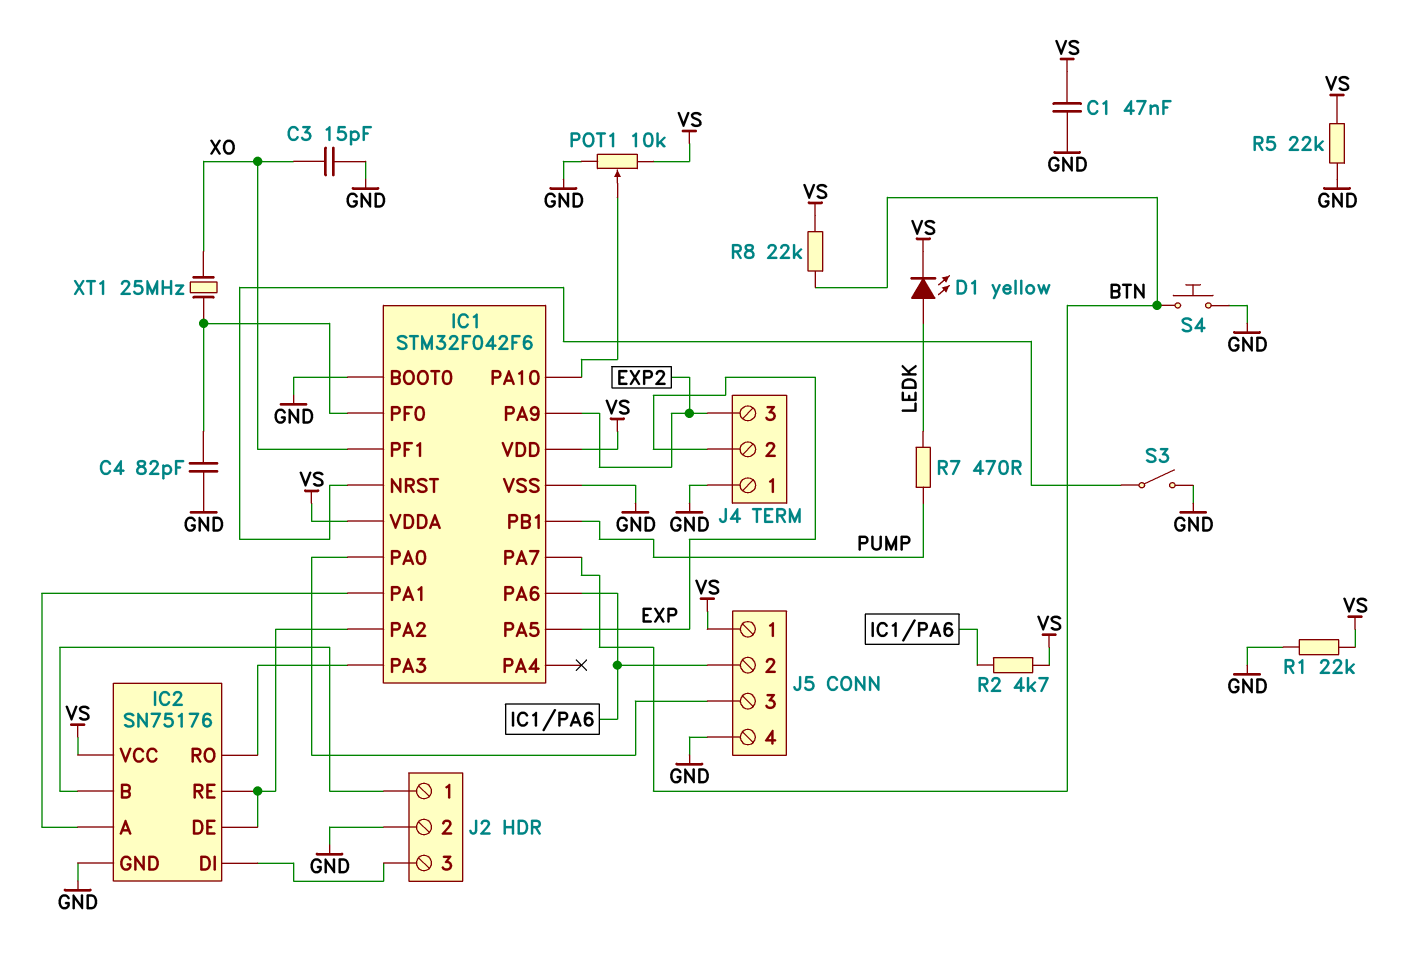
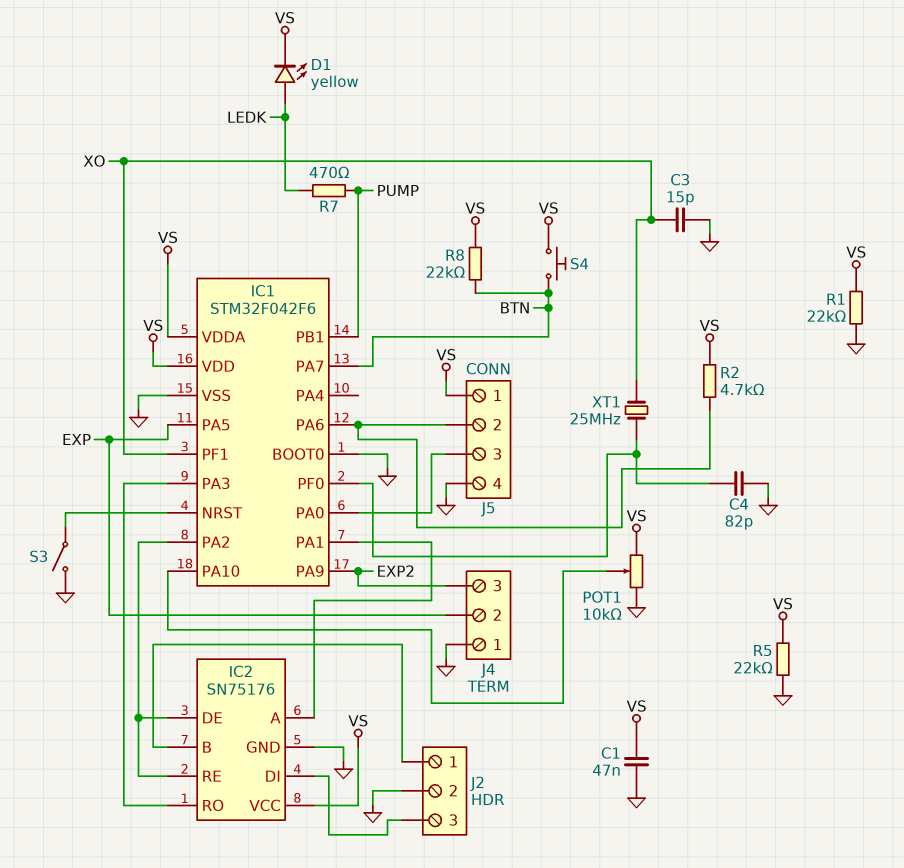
S4: button (BTN, GND) -> button (BTN, VS)

